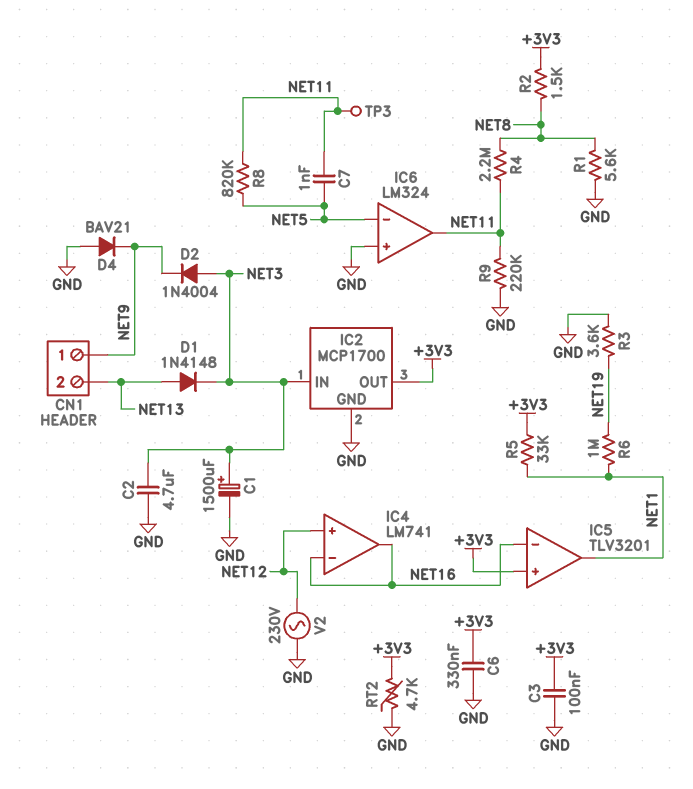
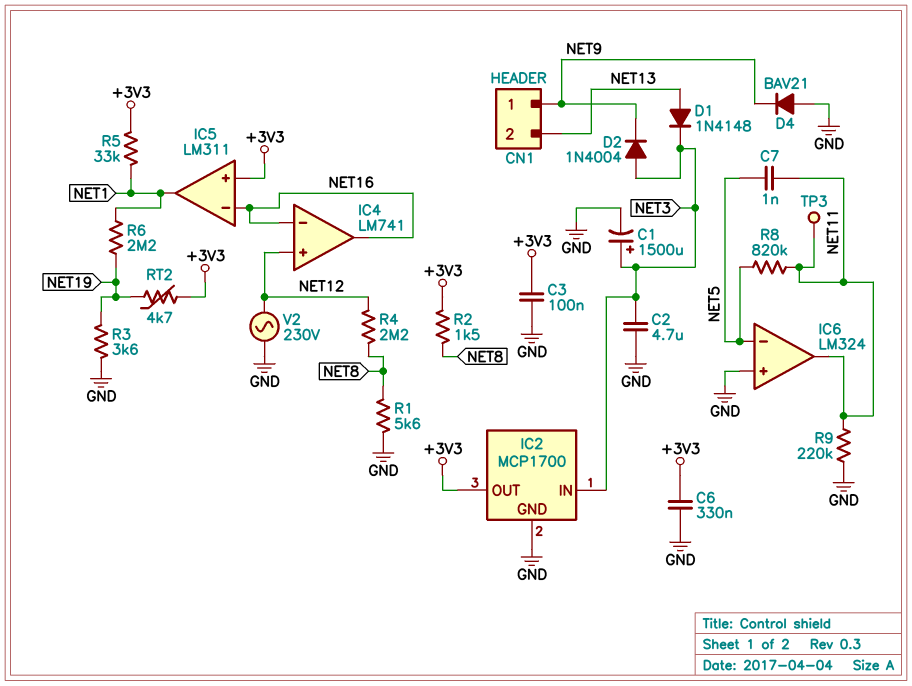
IC5: TLV3201 -> LM311
R4: 2.2M (NET8, NET11) -> 2.2M (NET8, NET12)
R6: 1M (NET1, NET19) -> 2.2M (NET1, NET19)
RT2: 4.7k (+3V3, GND) -> 4.7k (+3V3, NET19)

